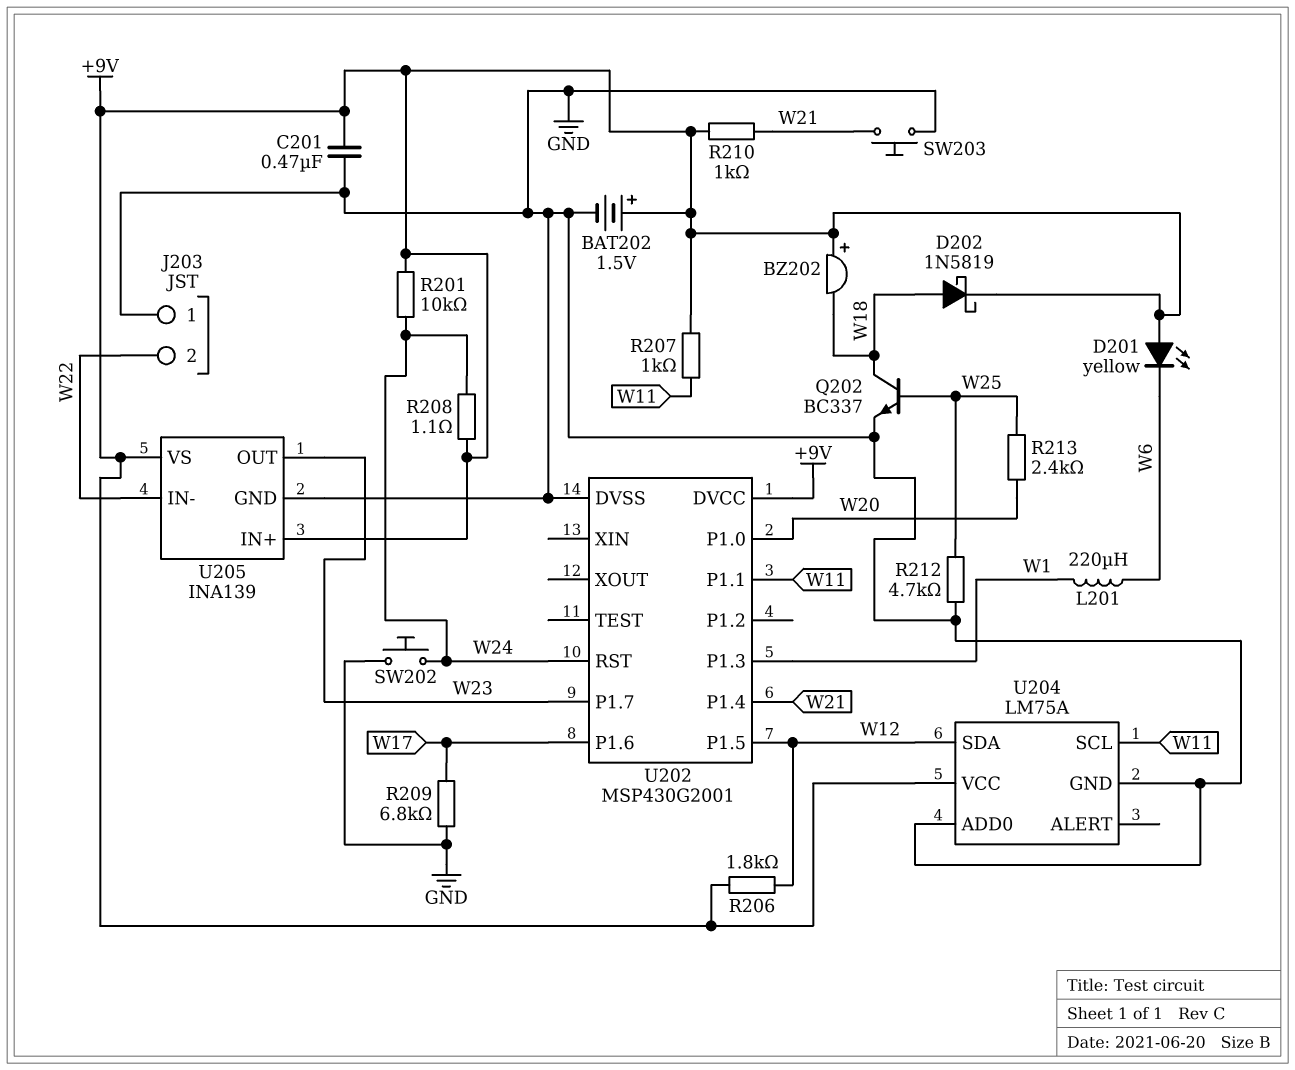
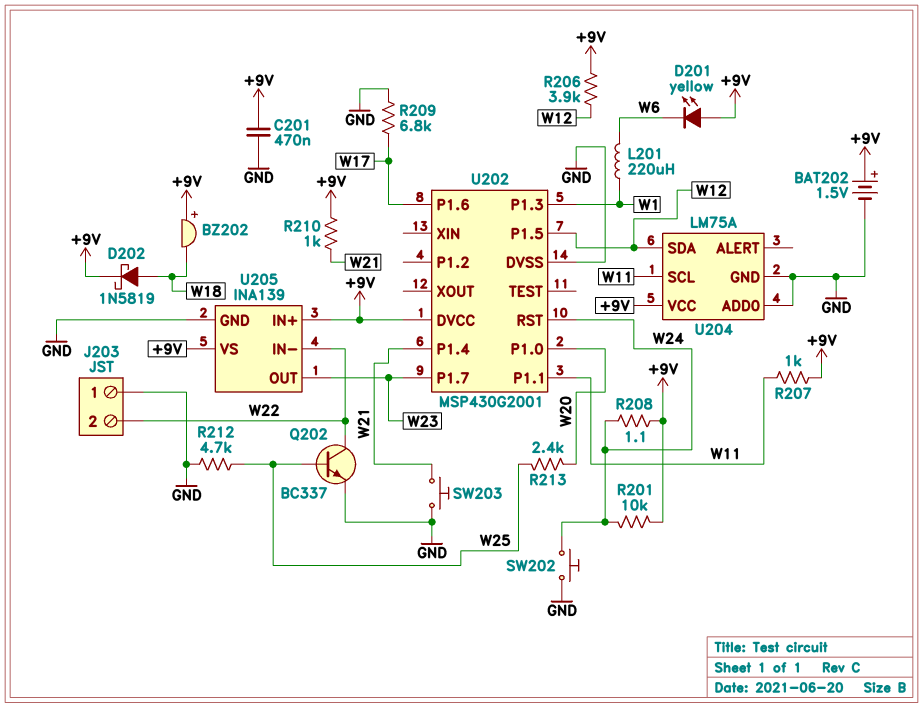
Q202: NPN BC337 (B W25, C W18, E GND) -> NPN BC337 (B W25, C W22, E GND)
R206: 1.8k (+9V, W12) -> 3.9k (+9V, W12)

